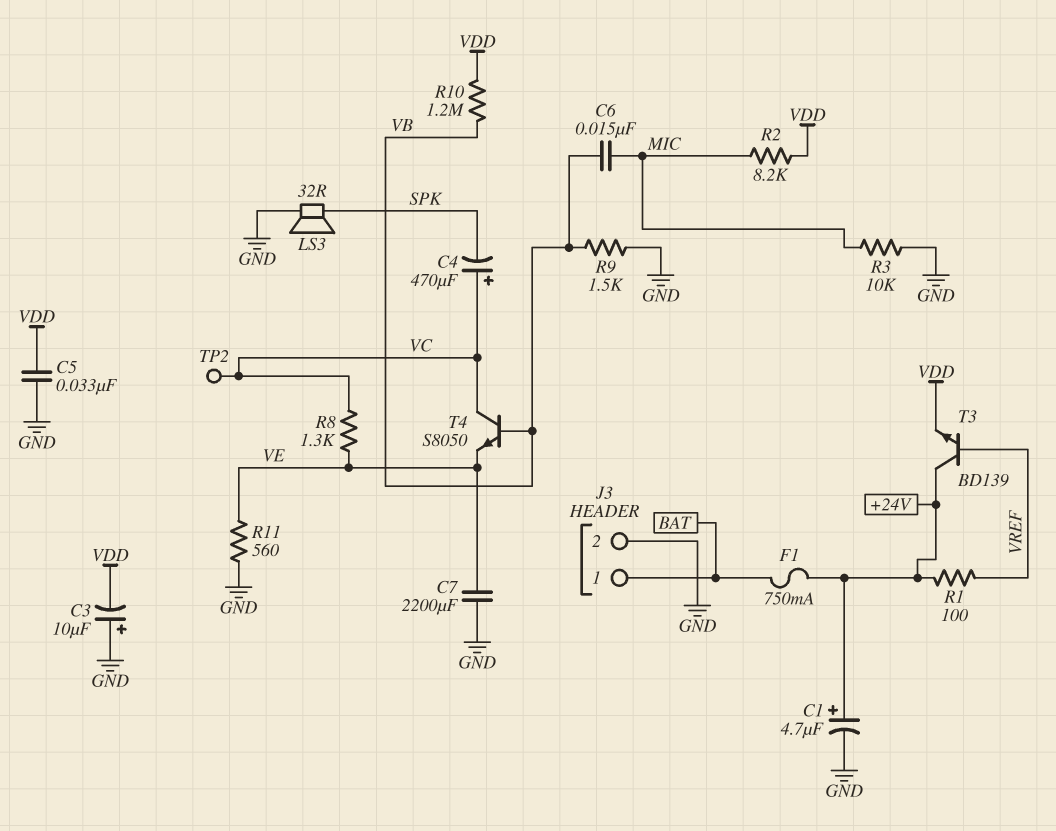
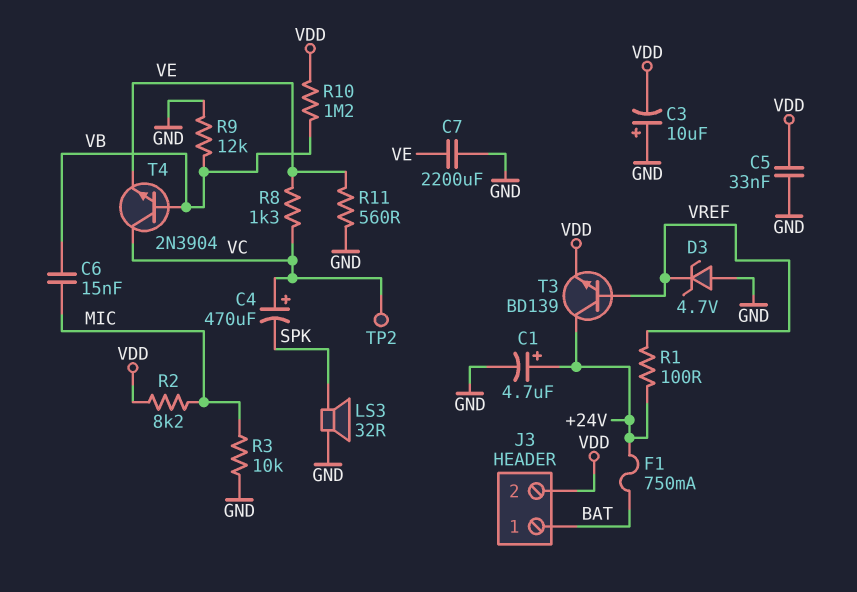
D3: none -> zener 4.7V (A GND, K VREF)
J3 pin 2: GND -> VDD
R9: 1.5k (GND, VB) -> 12k (GND, VB)
T4: NPN S8050 (B VB, C VC, E VE) -> NPN 2N3904 (B VB, C VC, E VE)

